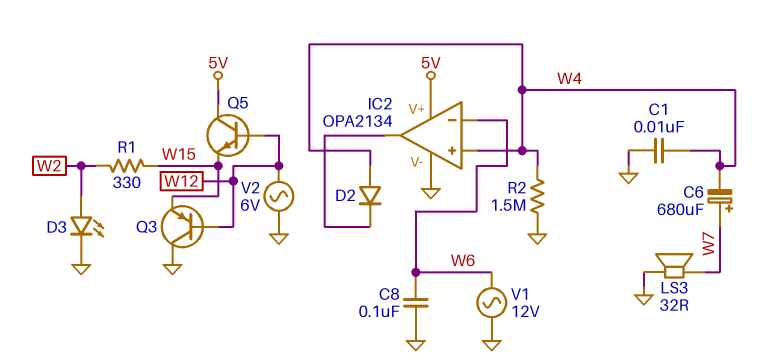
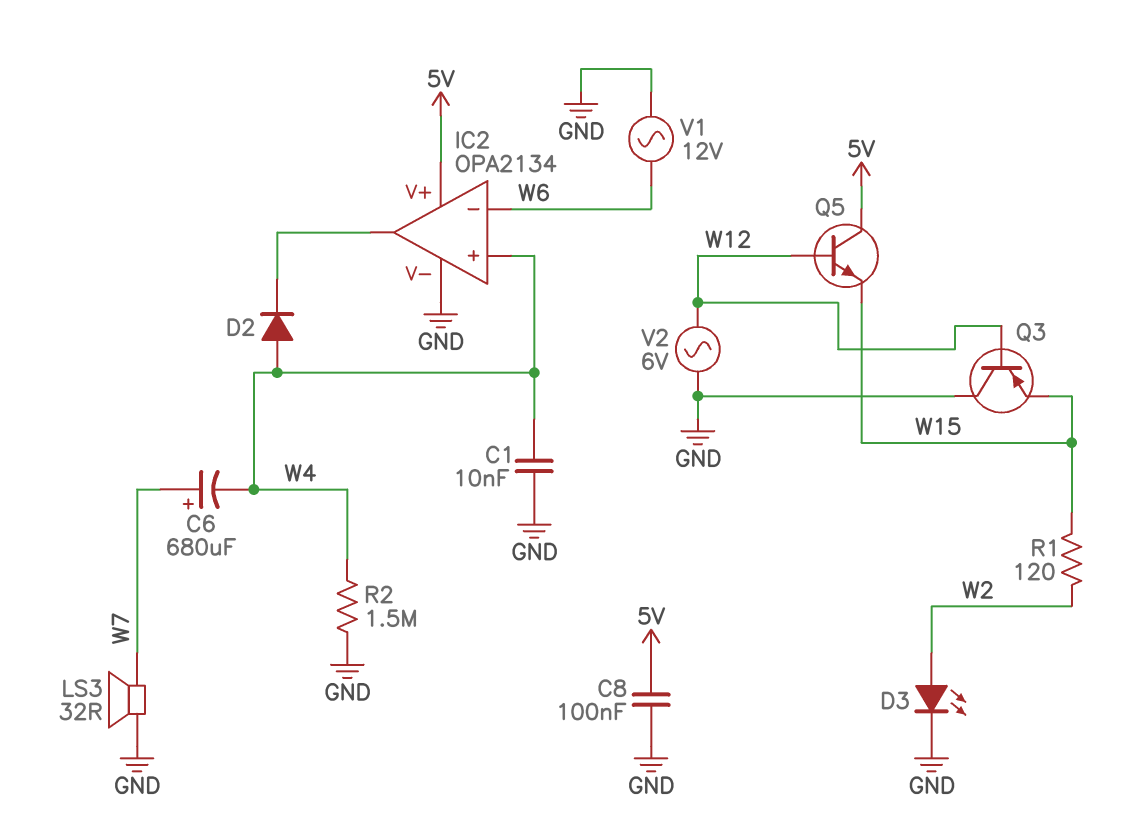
C8: 100nF (GND, W6) -> 100nF (5V, GND)
R1: 330 (W2, W15) -> 120 (W2, W15)

